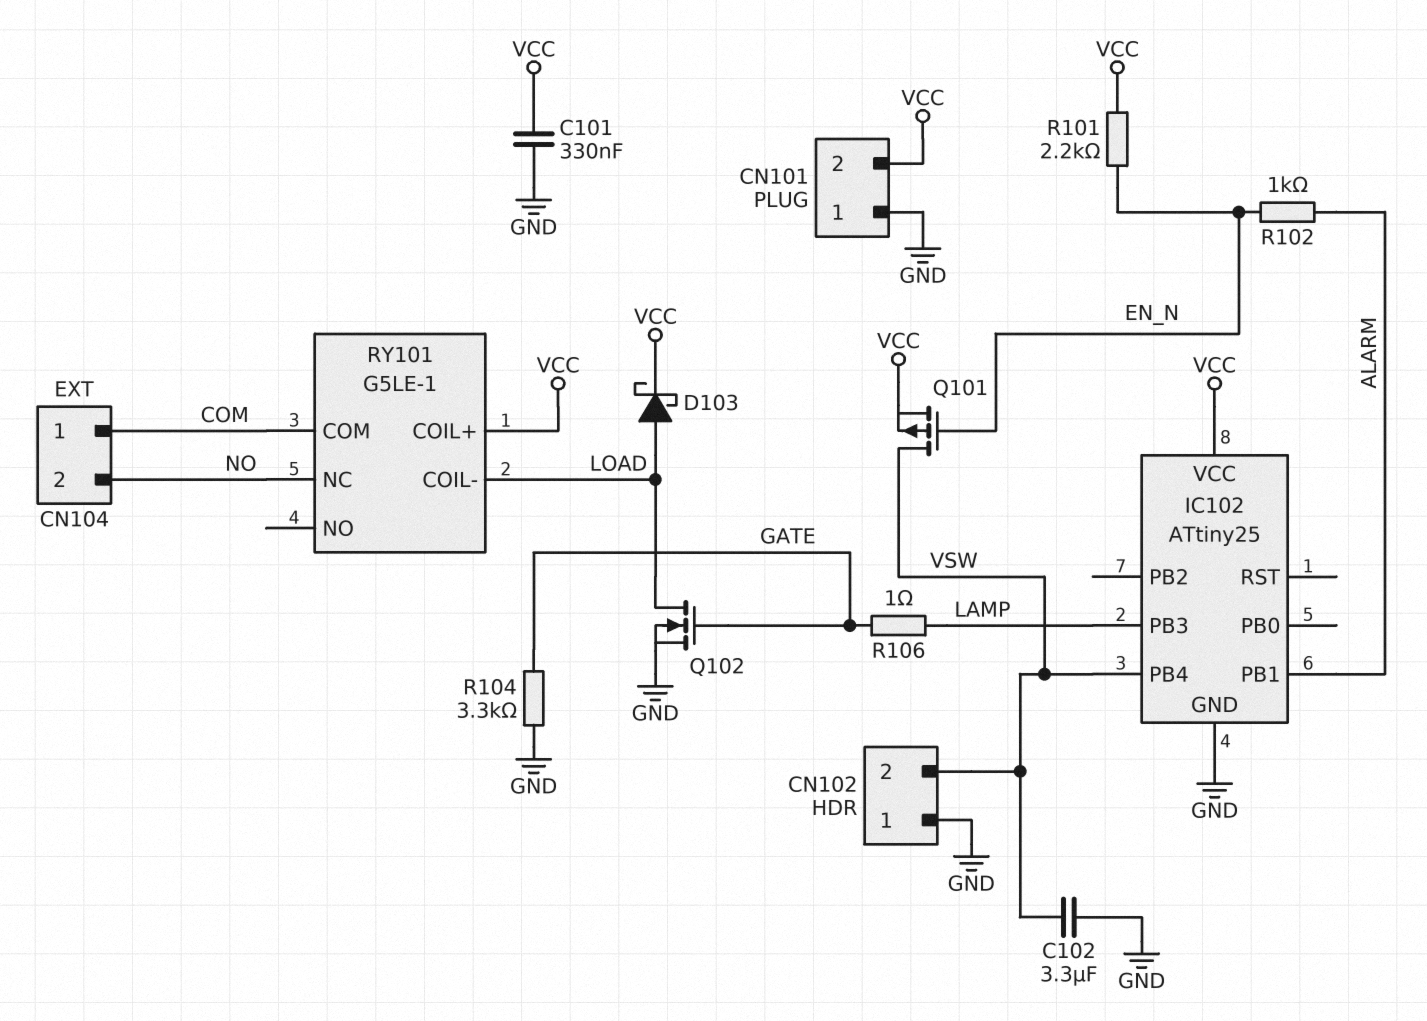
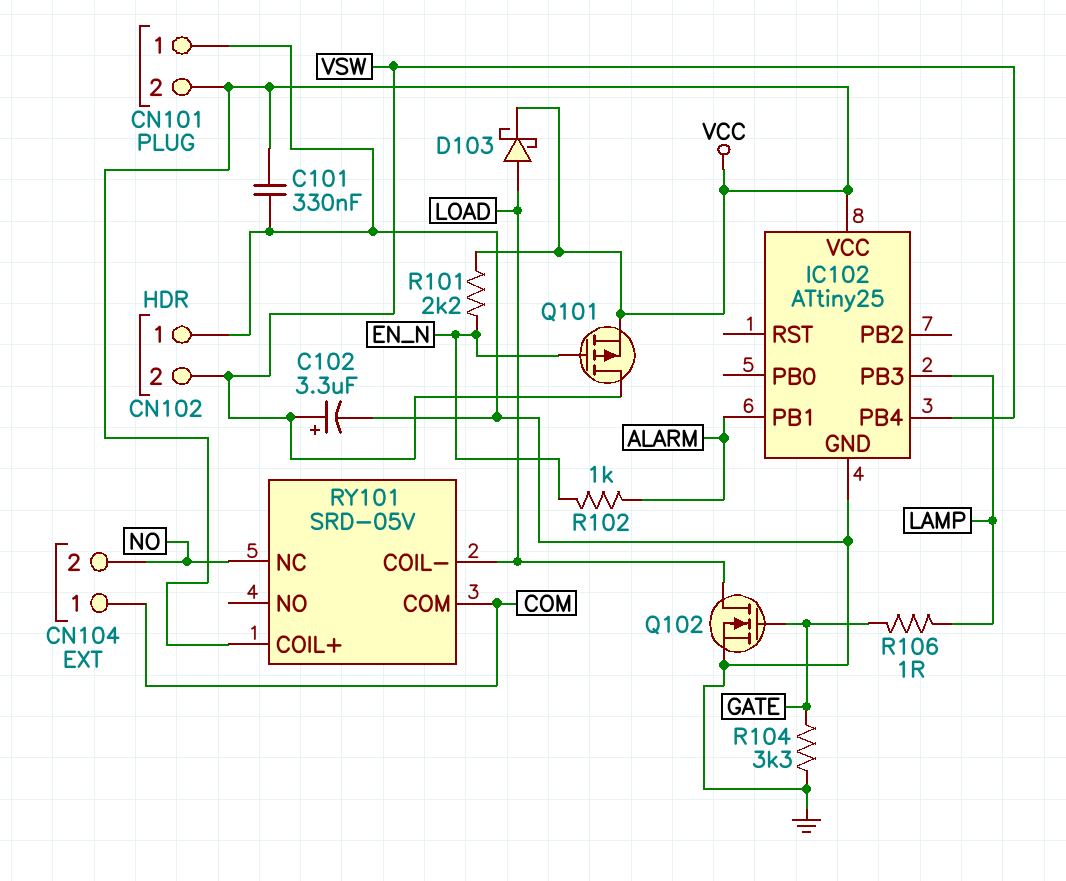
C102: 3.3uF (GND, VSW) -> 3.3uF (plus VSW, minus GND)
RY101: G5LE-1 -> SRD-05V

